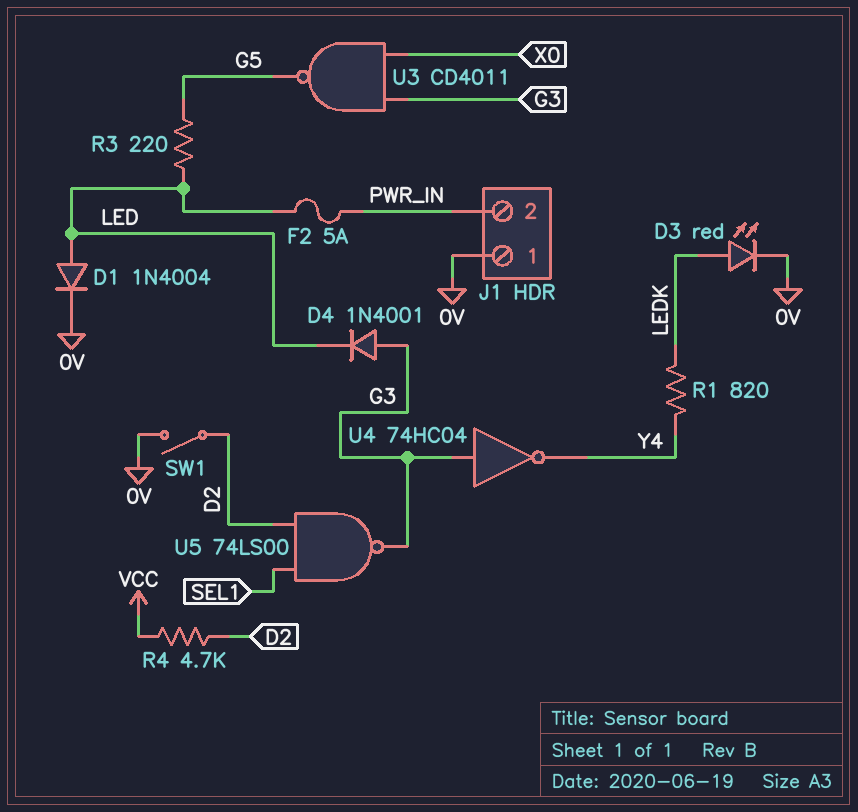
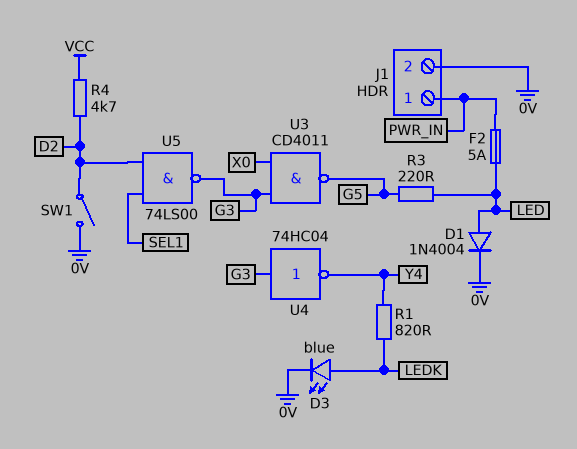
D3: LED red (A LEDK, K 0V) -> LED blue (A LEDK, K 0V)
D4: diode 1N4001 (A G3, K LED) -> none
J1 pin 1: 0V -> PWR_IN
J1 pin 2: PWR_IN -> 0V

